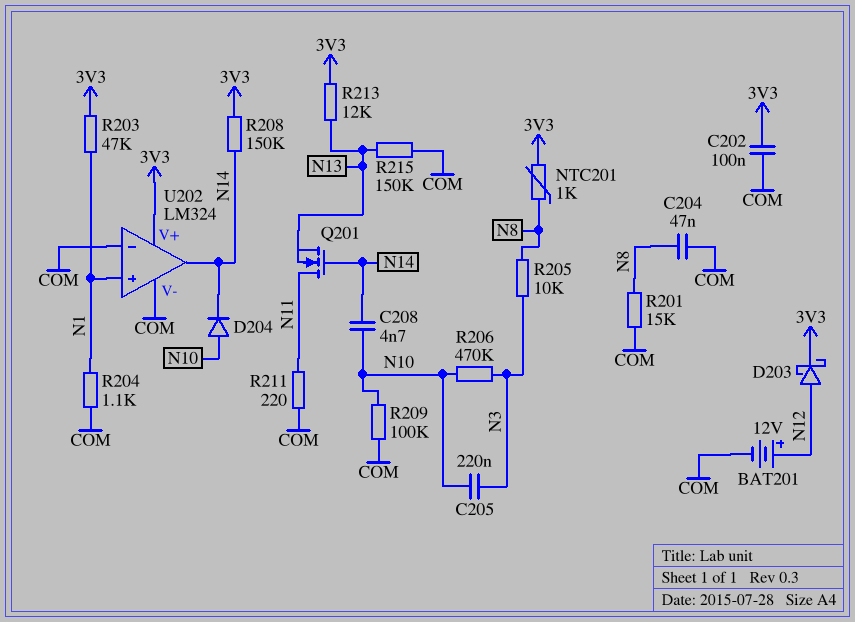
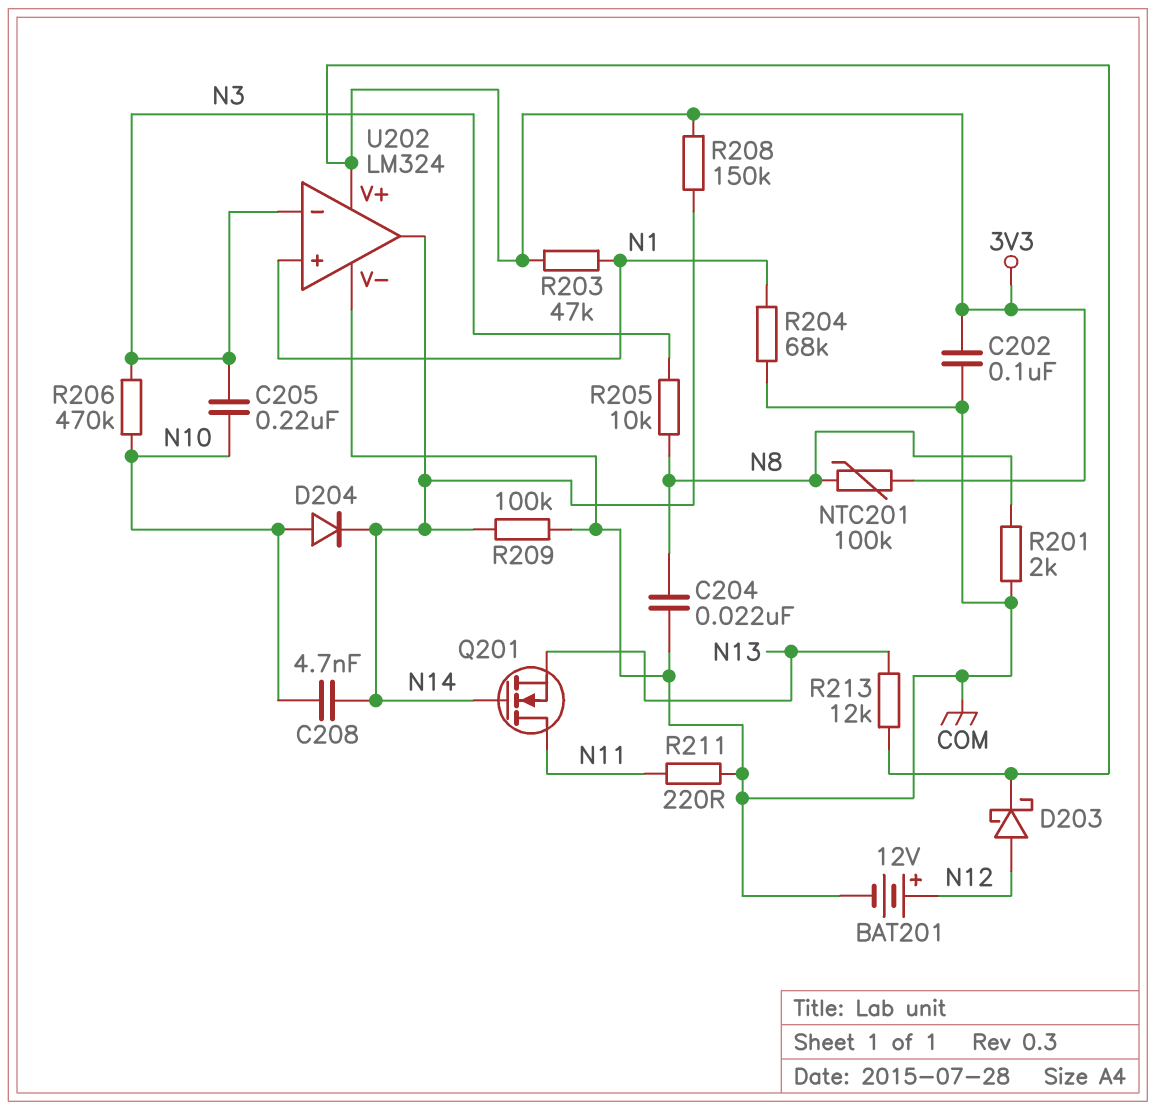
C204: 47nF (COM, N8) -> 22nF (COM, N8)
NTC201: 1k (3V3, N8) -> 100k (3V3, N8)
R201: 15k (COM, N8) -> 2k (COM, N8)
R204: 1.1k (COM, N1) -> 68k (COM, N1)
R209: 100k (COM, N10) -> 100k (COM, N14)
R215: 150k (COM, N13) -> none
U202 pin in-: COM -> N3

